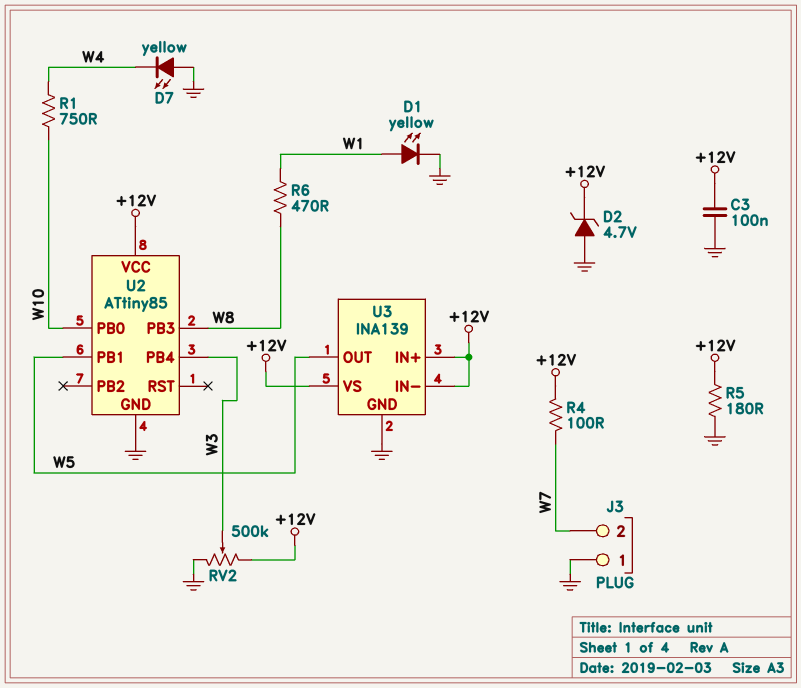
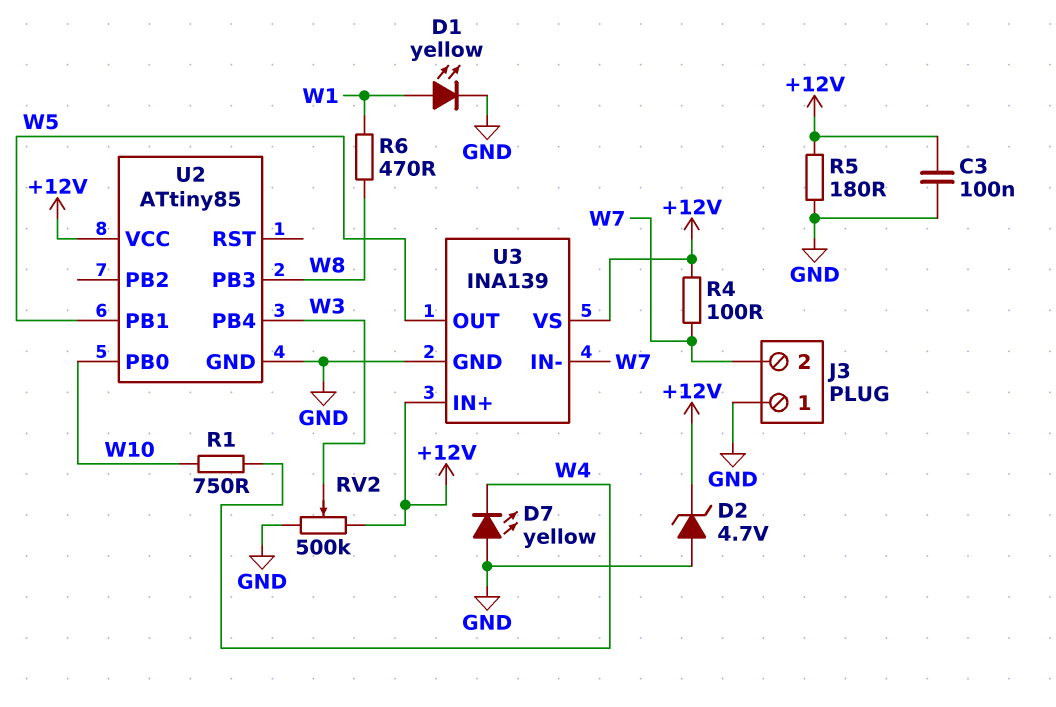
U3 pin IN-: +12V -> W7

